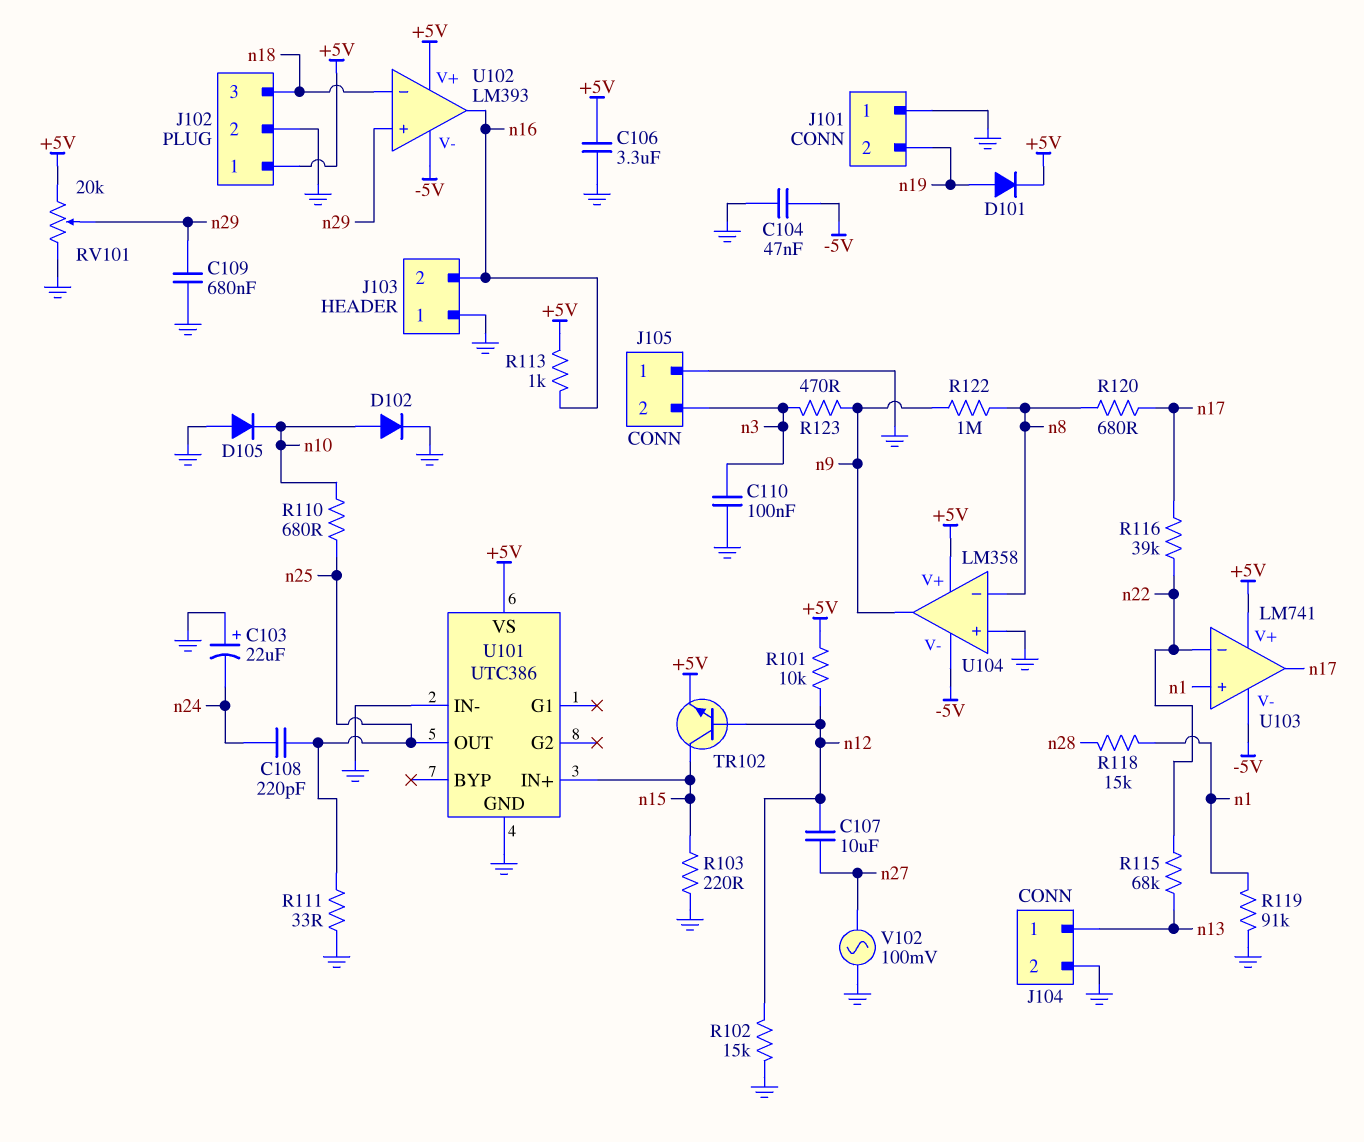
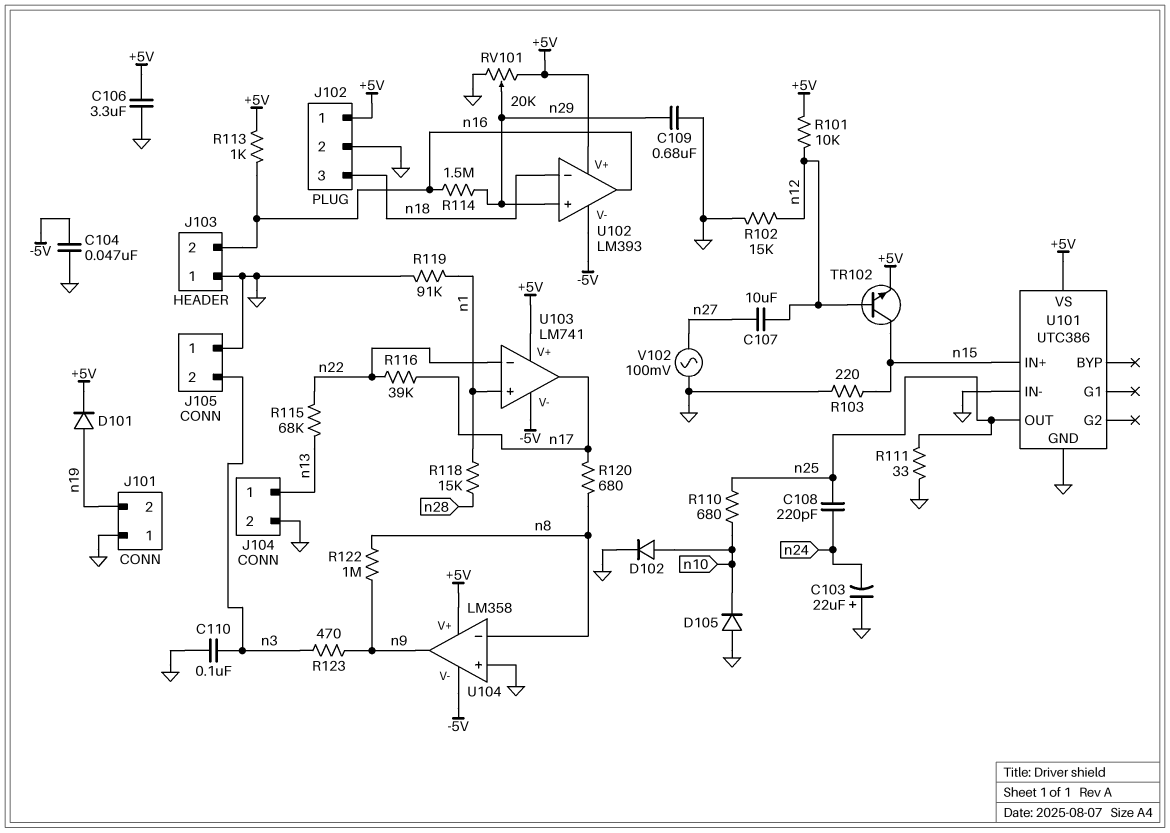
R114: none -> 1.5M (n16, n29)

